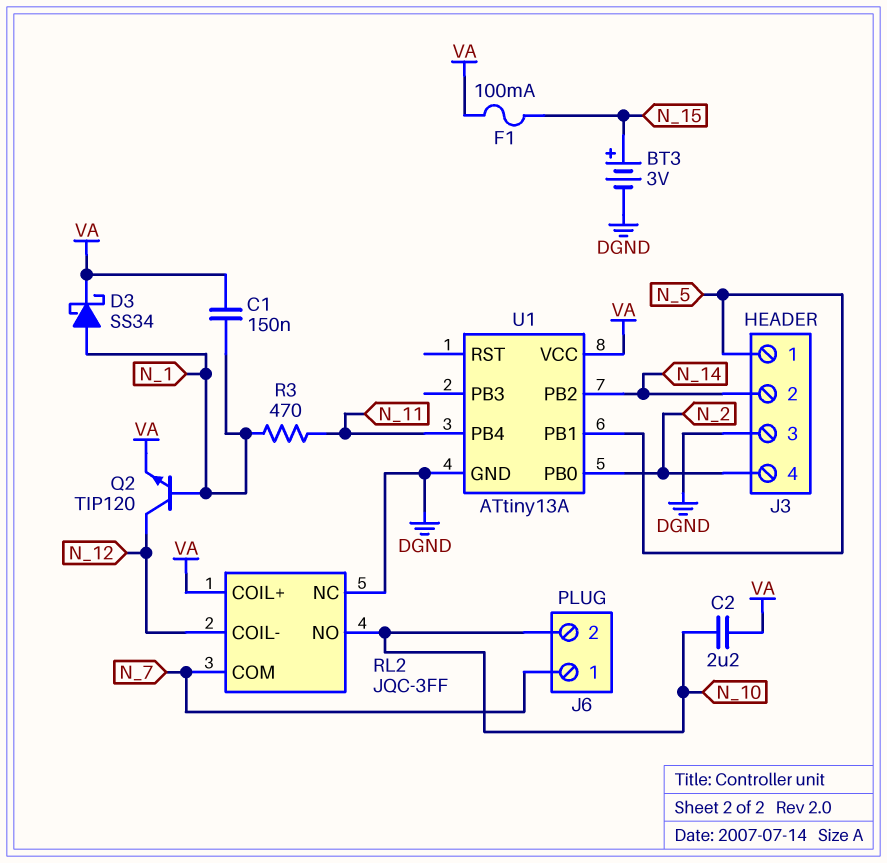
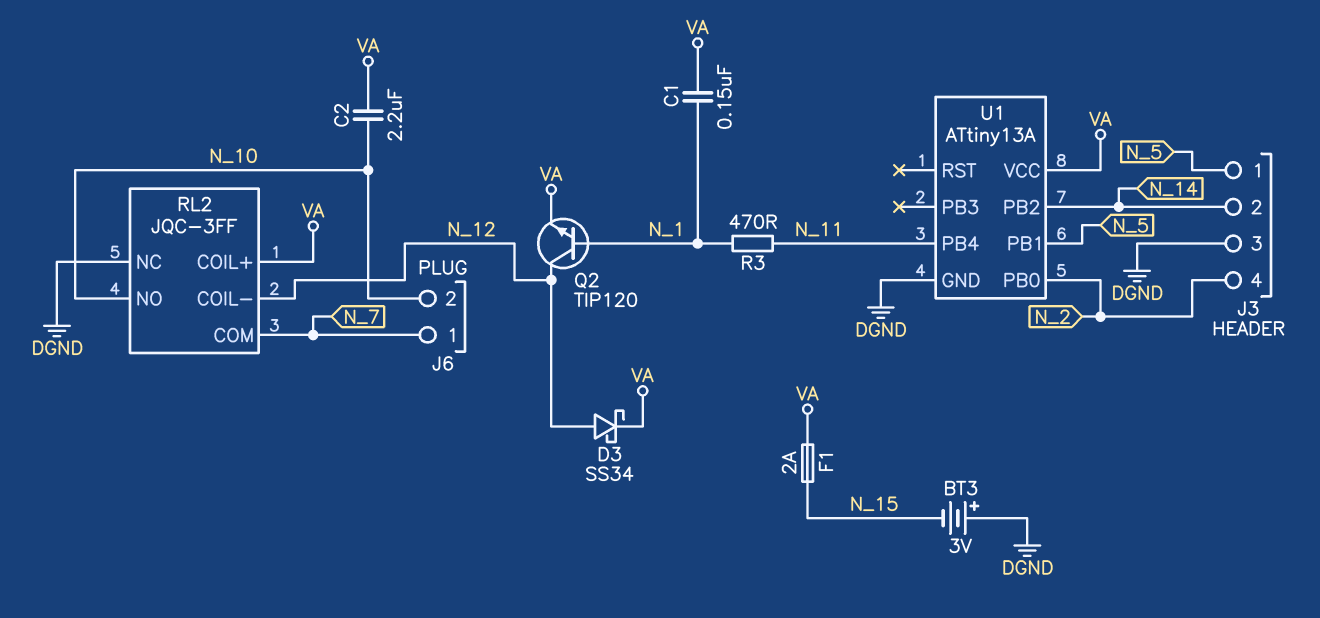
BT3: 3V (plus N_15, minus DGND) -> 3V (plus DGND, minus N_15)
D3: schottky SS34 (A N_1, K VA) -> schottky SS34 (A N_12, K VA)
F1: 100mA (N_15, VA) -> 2A (N_15, VA)

